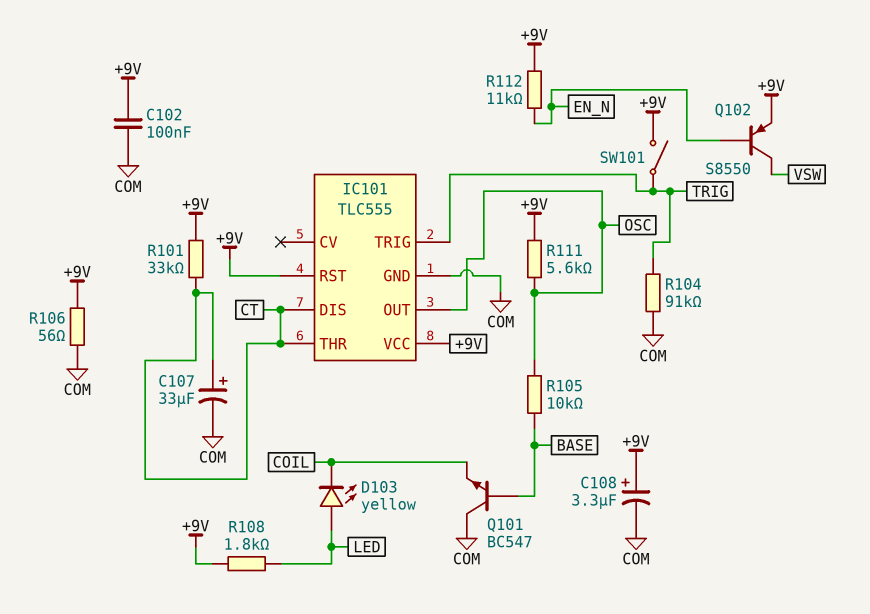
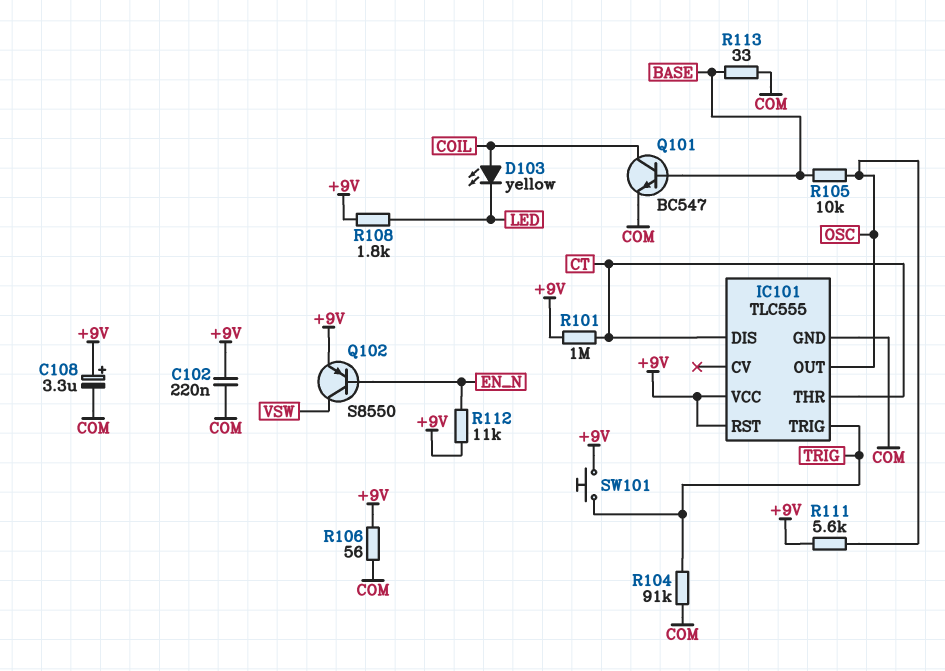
C102: 100nF (+9V, COM) -> 220nF (+9V, COM)
C107: 33uF (plus CT, minus COM) -> none
D103: LED yellow (A LED, K COIL) -> LED yellow (A COIL, K LED)
Q101: NPN BC547 (B BASE, C COM, E COIL) -> NPN BC547 (B BASE, C COIL, E COM)
R101: 33k (+9V, CT) -> 1M (+9V, CT)
R113: none -> 33 (BASE, COM)
SW101: switch (+9V, TRIG) -> button (+9V, TRIG)

